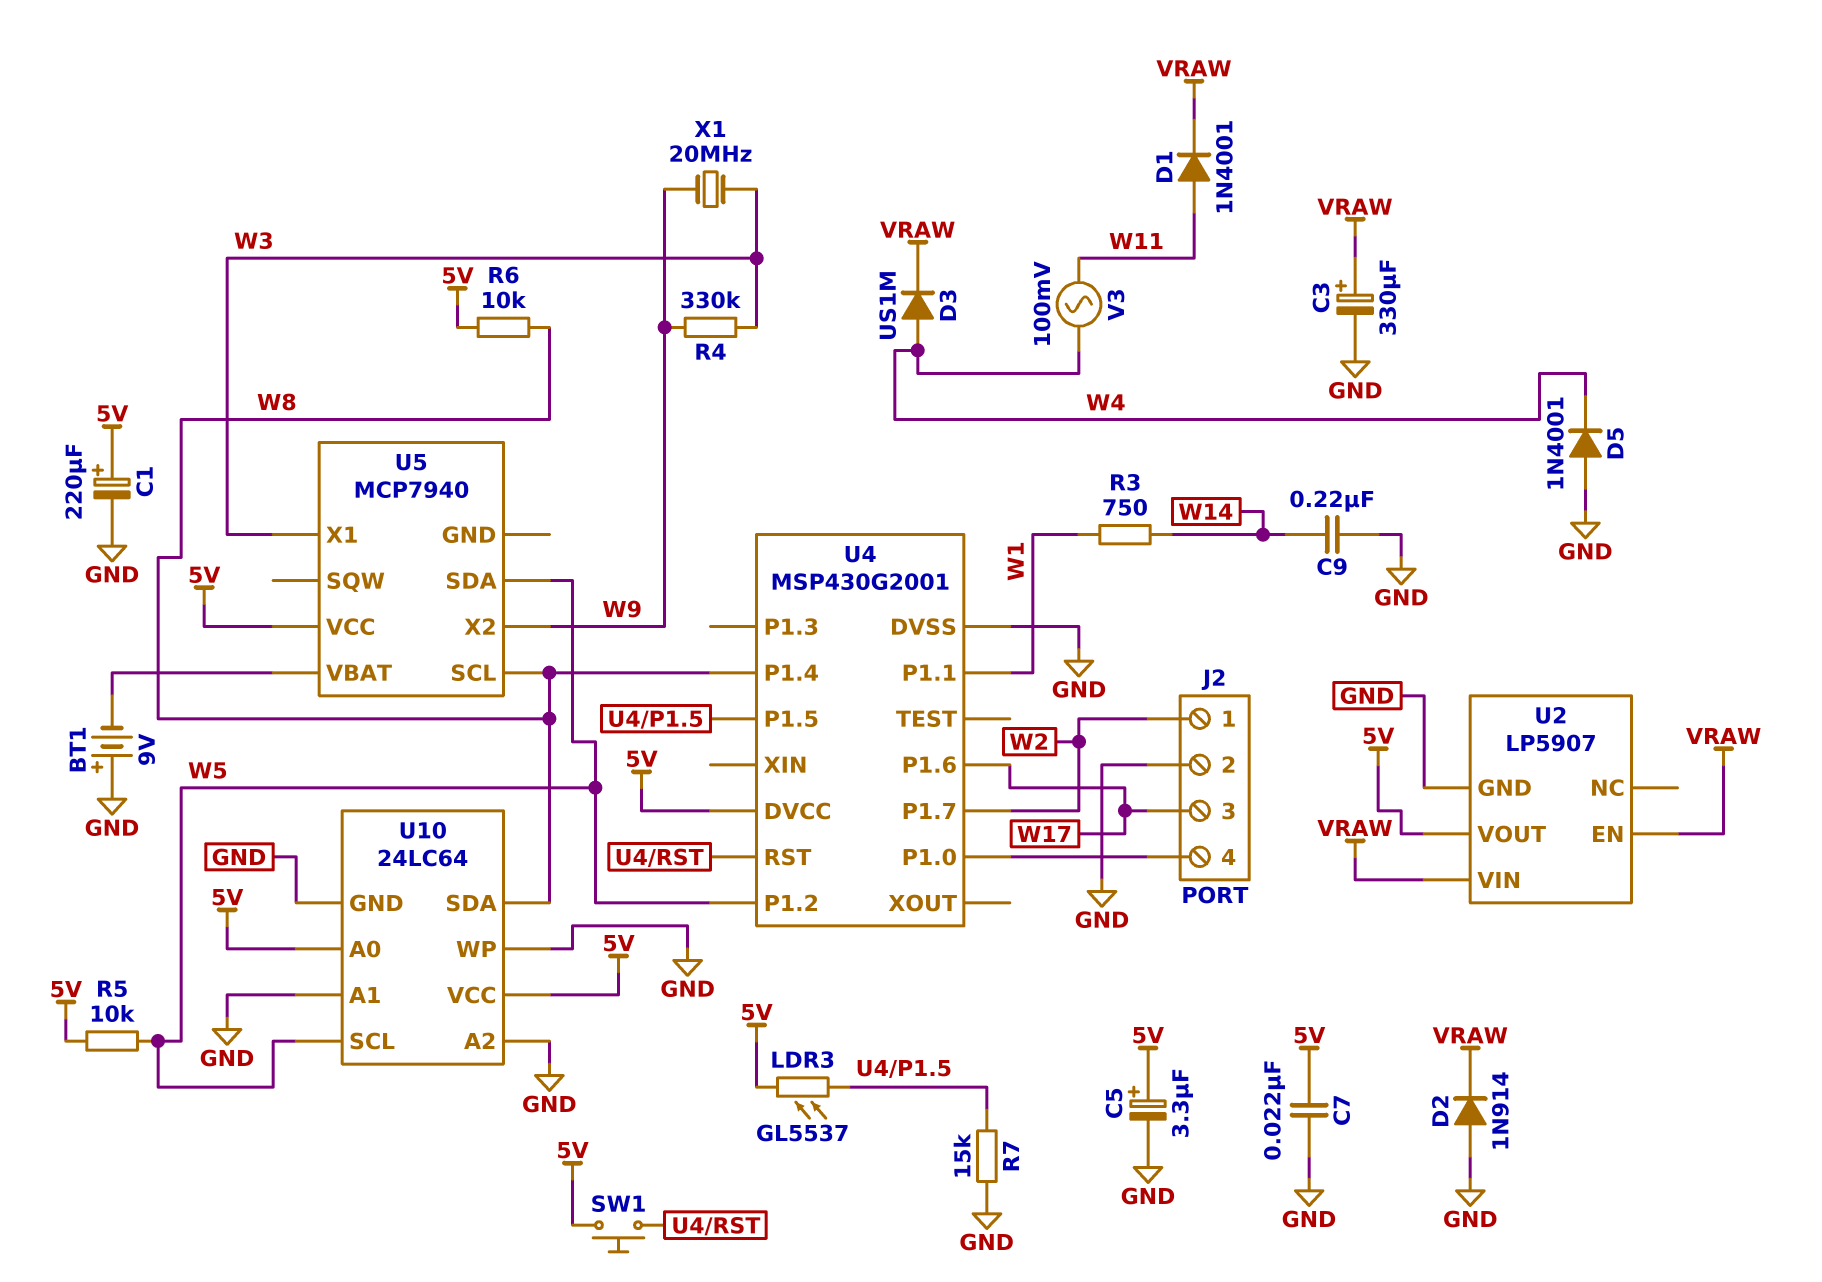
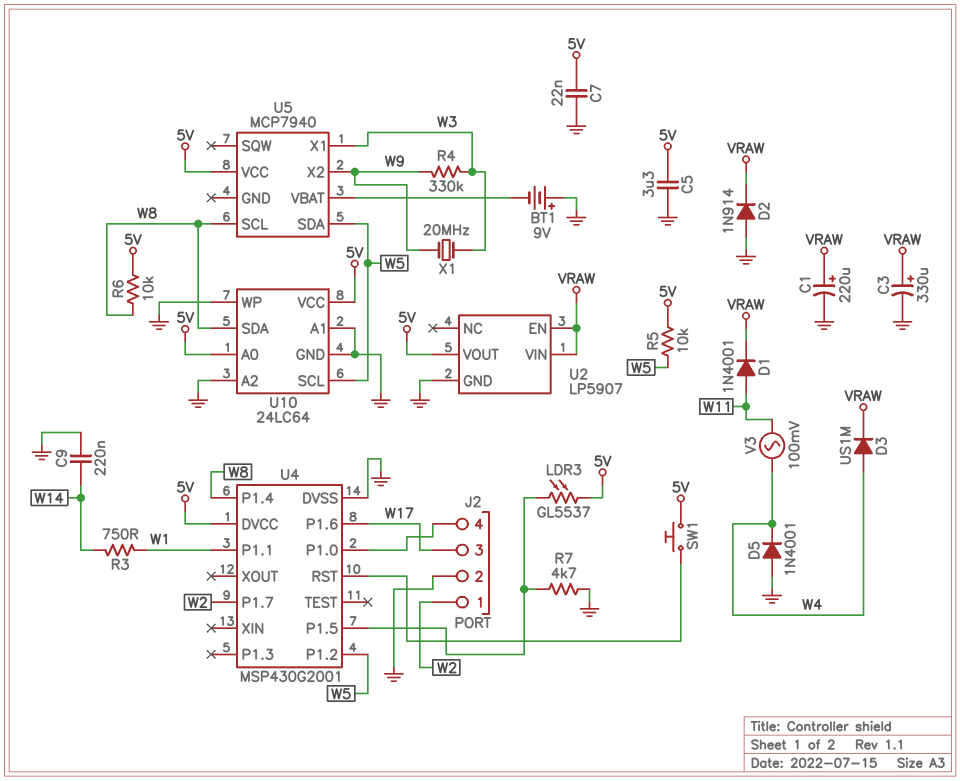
C1: 220uF (plus 5V, minus GND) -> 220uF (plus VRAW, minus GND)
C5: 3.3uF (plus 5V, minus GND) -> 3.3uF (5V, GND)
R7: 15k (GND, U4/P1.5) -> 4.7k (GND, U4/P1.5)

